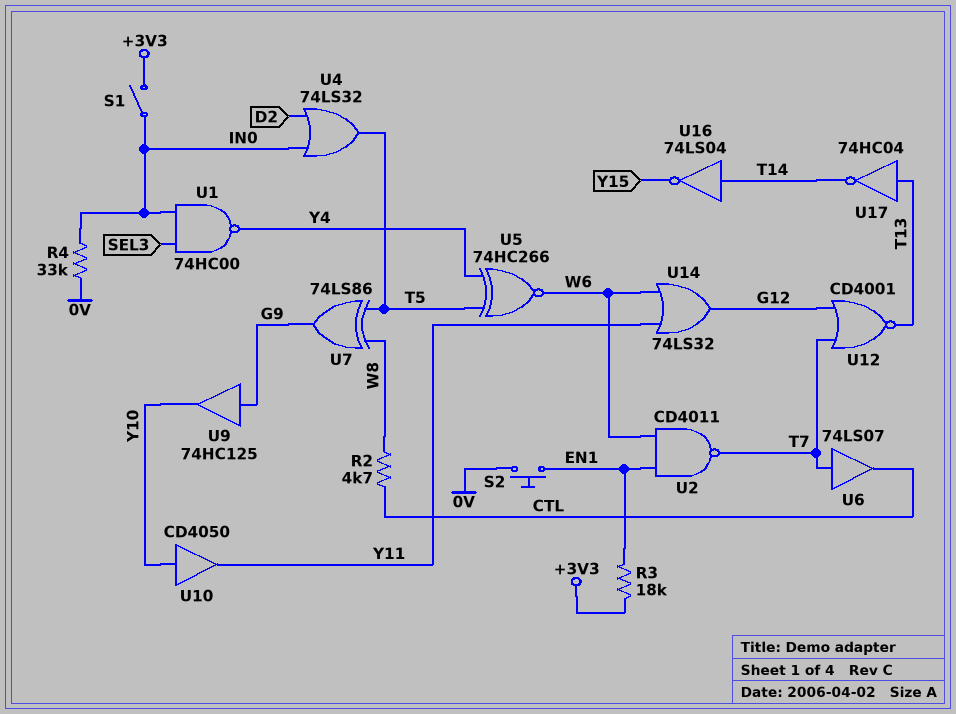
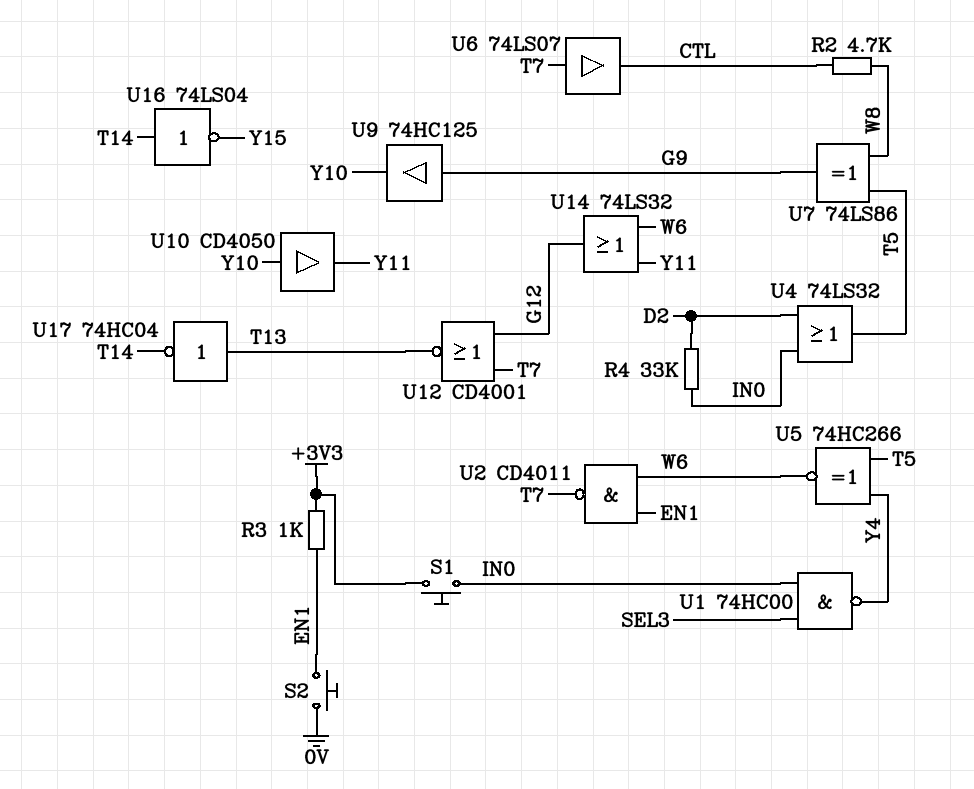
R3: 18k (+3V3, EN1) -> 1k (+3V3, EN1)
R4: 33k (0V, IN0) -> 33k (D2, IN0)
S1: switch (+3V3, IN0) -> button (+3V3, IN0)

